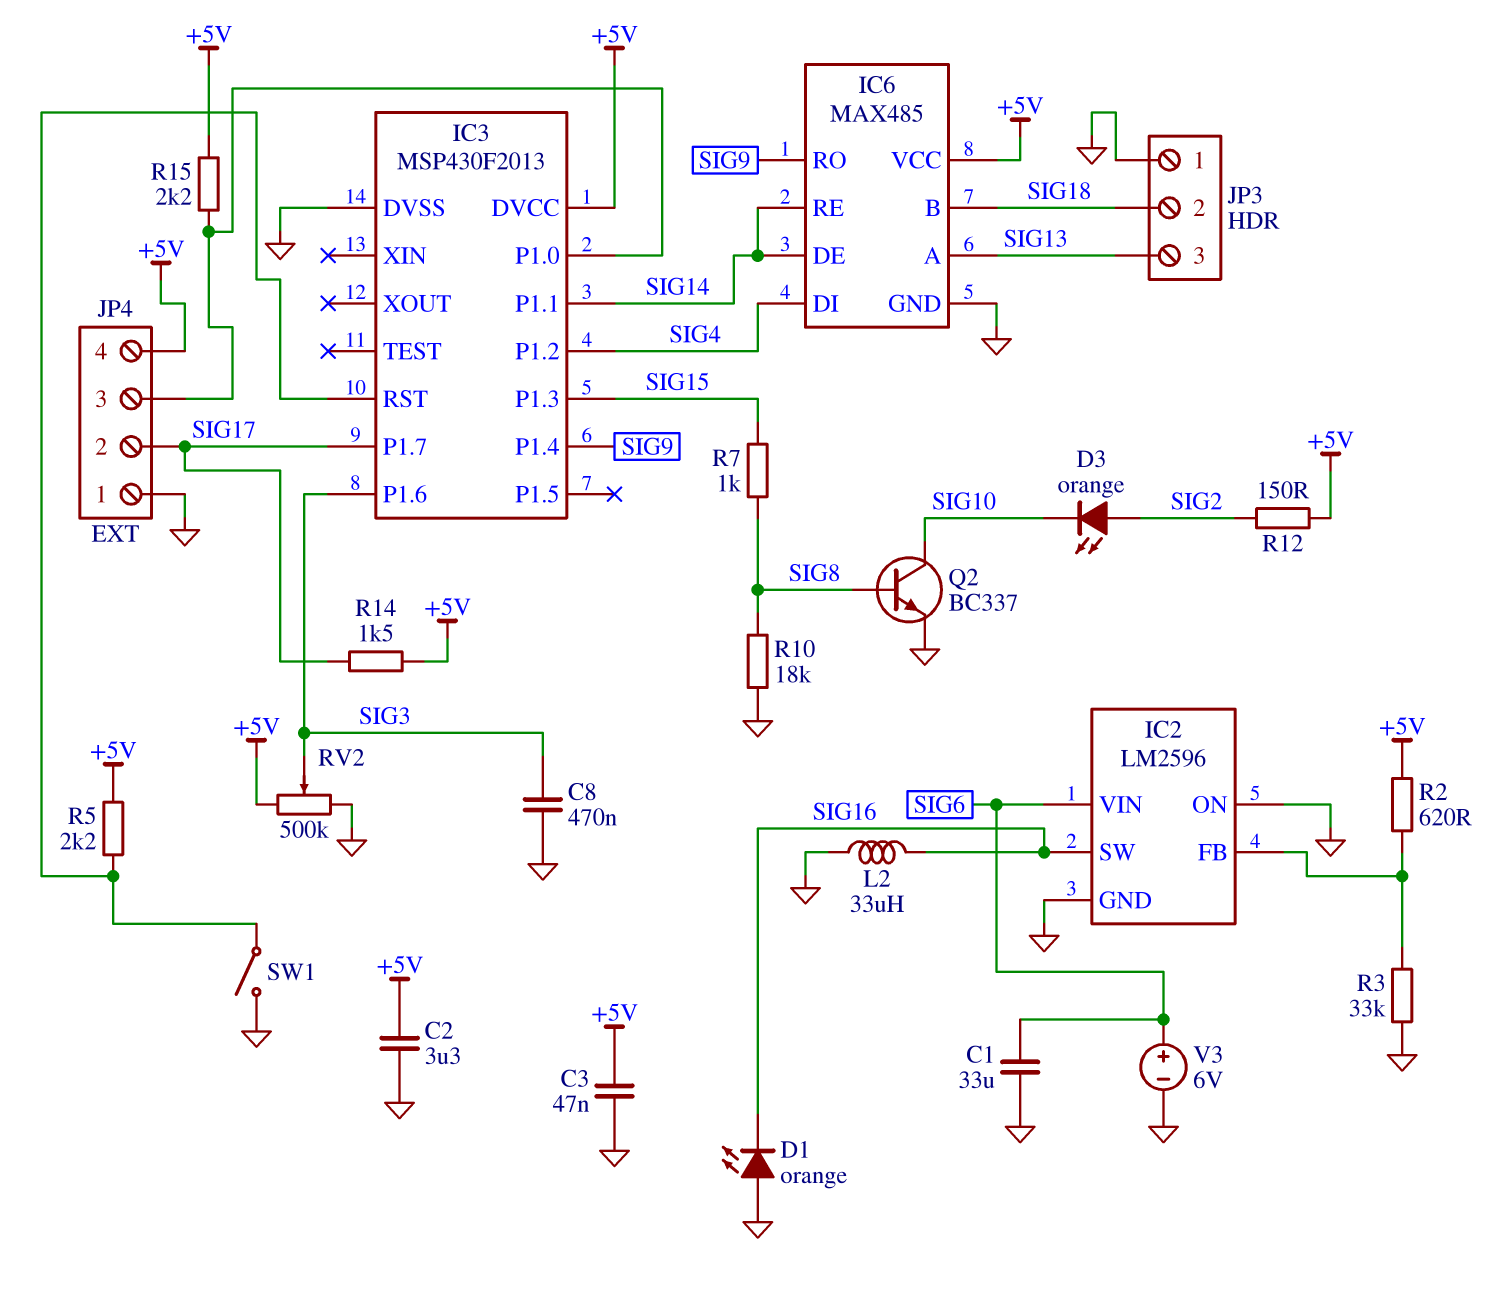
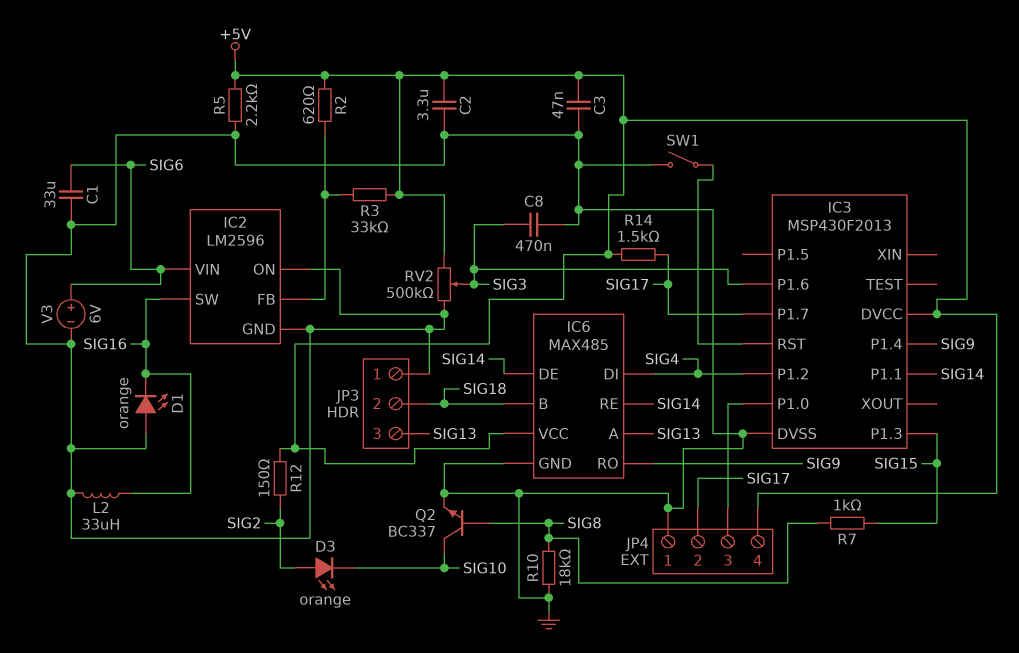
R3: 33k (GND, IC2/FB) -> 33k (+5V, IC2/FB)
R5: 2.2k (+5V, IC3/RST) -> 2.2k (+5V, GND)
R15: 2.2k (+5V, IC3/P1.0) -> none

